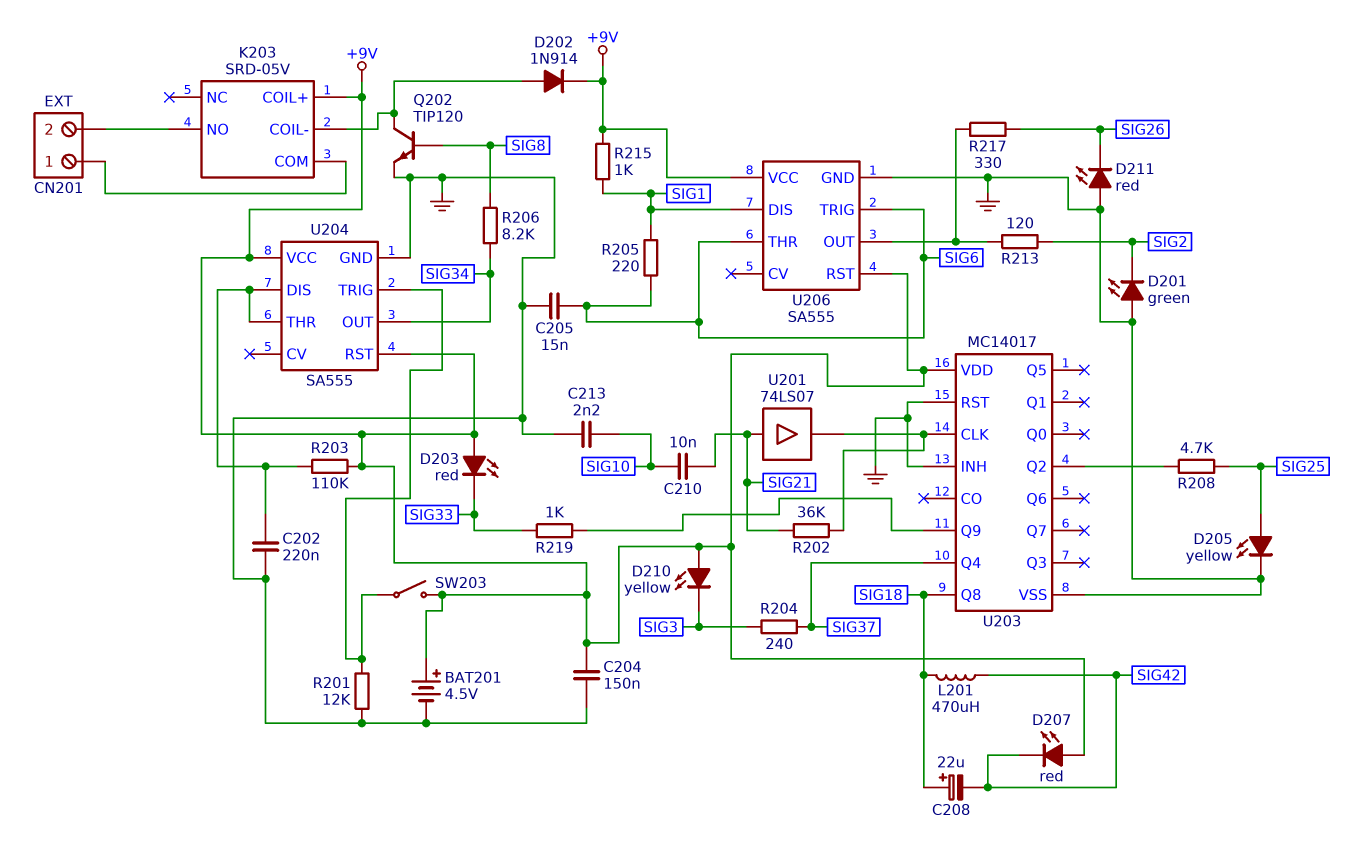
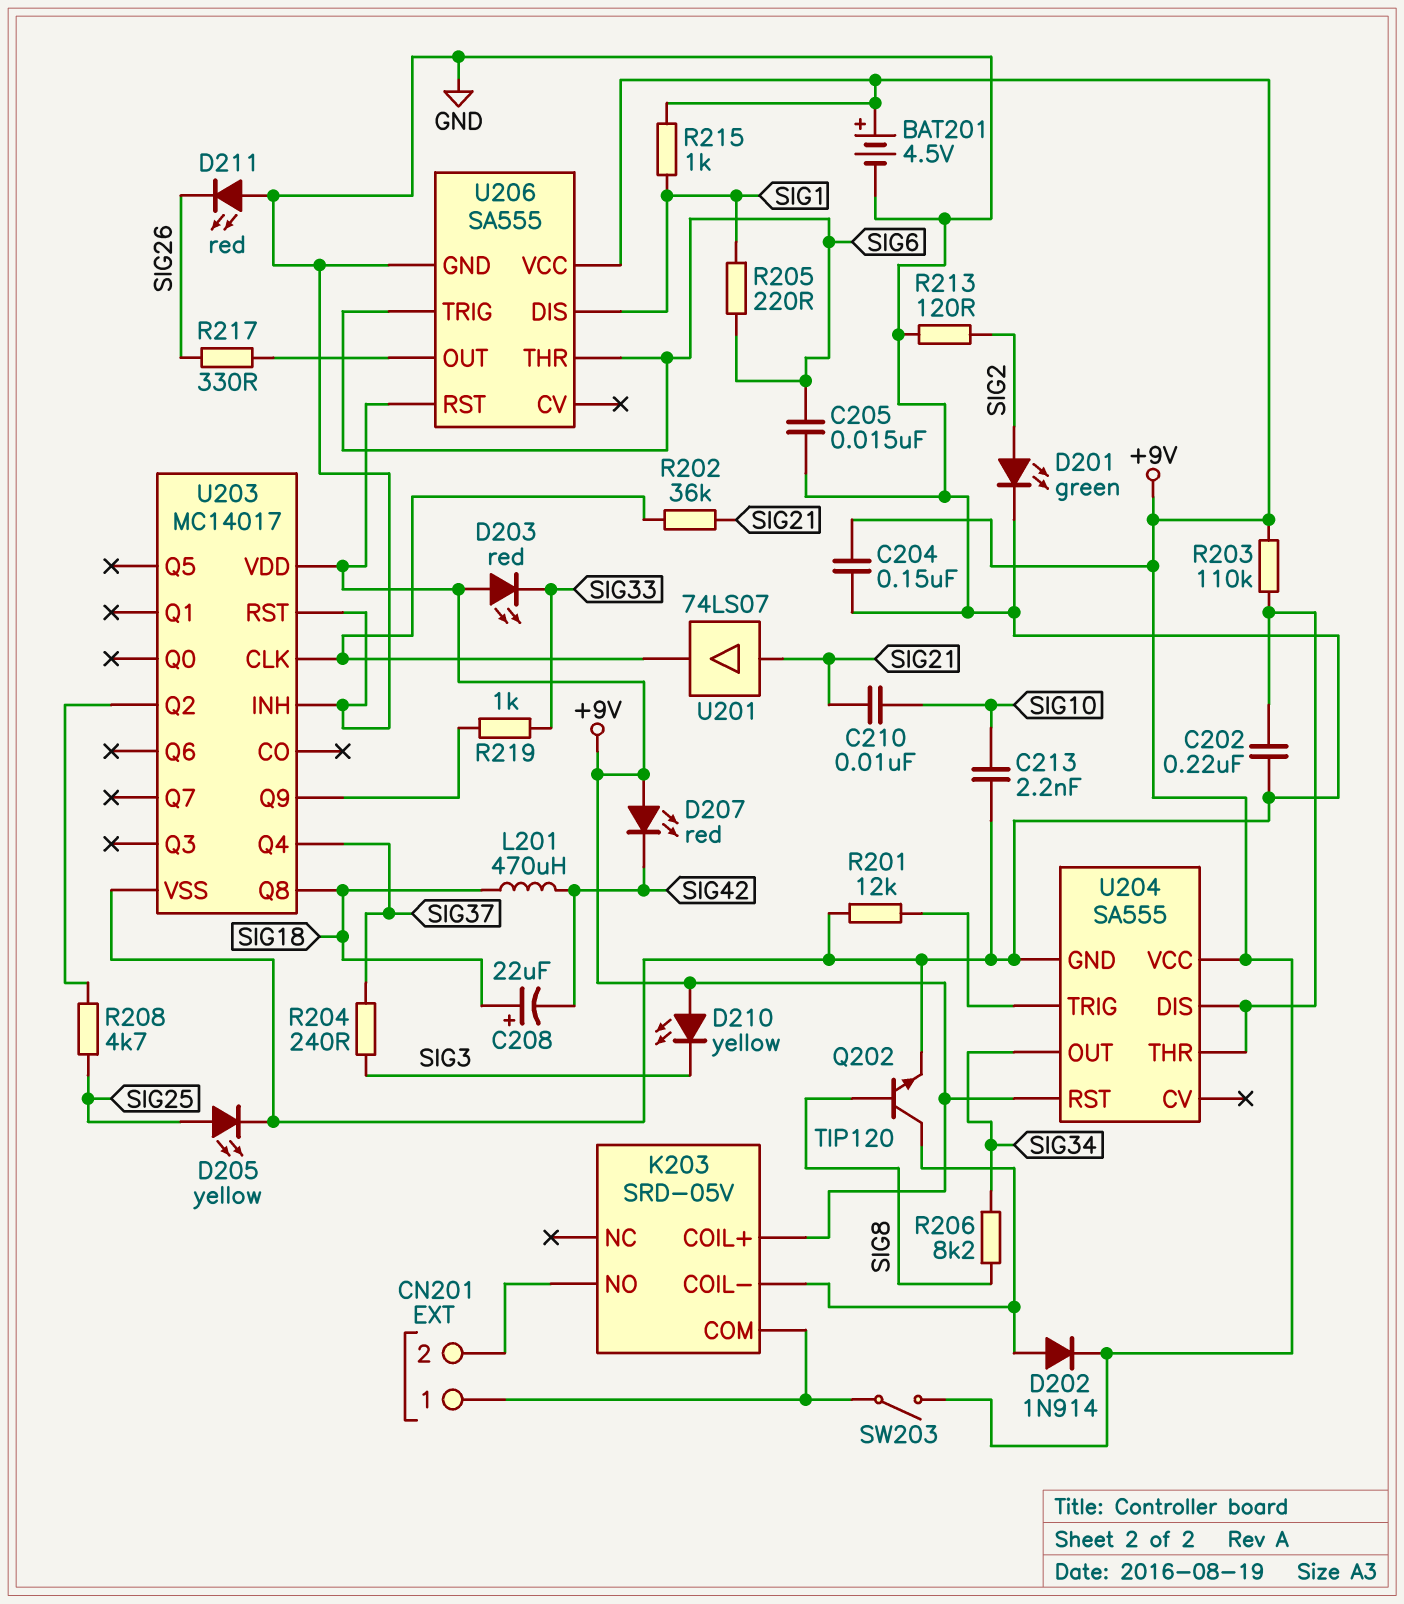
D201: LED green (A GND, K SIG2) -> LED green (A SIG2, K GND)
R213: 120 (SIG2, U206/OUT) -> 120 (GND, SIG2)
SW203: switch (+9V, U204/TRIG) -> switch (+9V, CN201/1)

